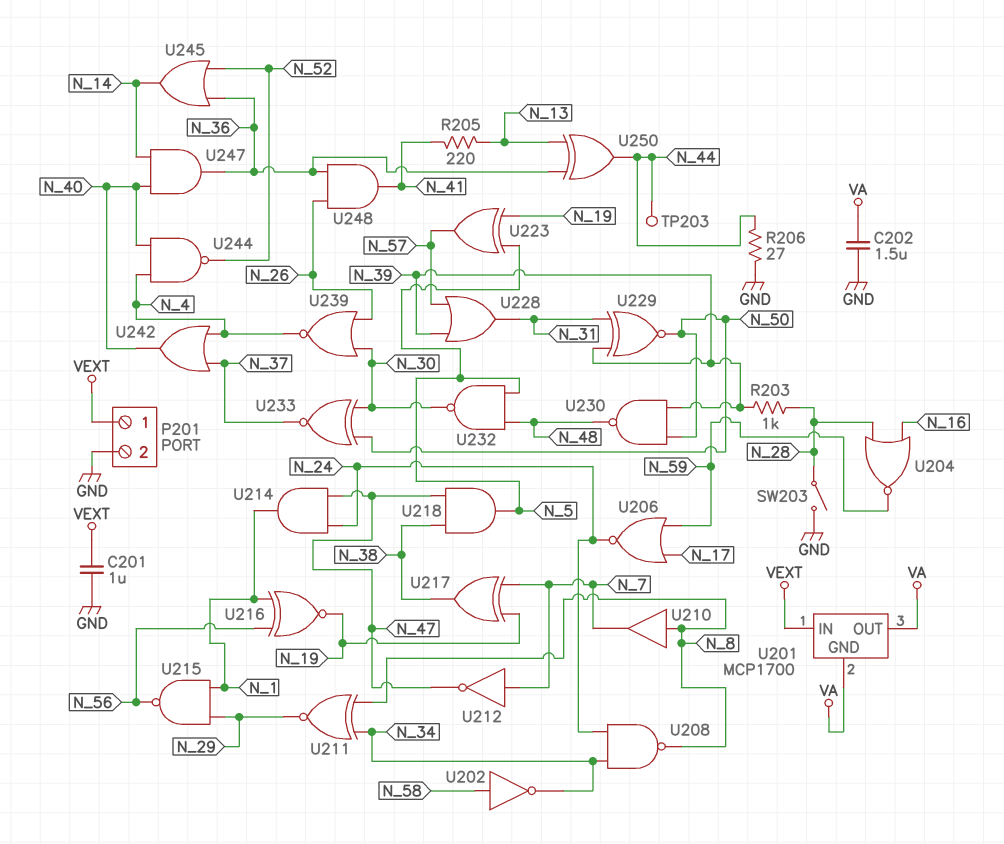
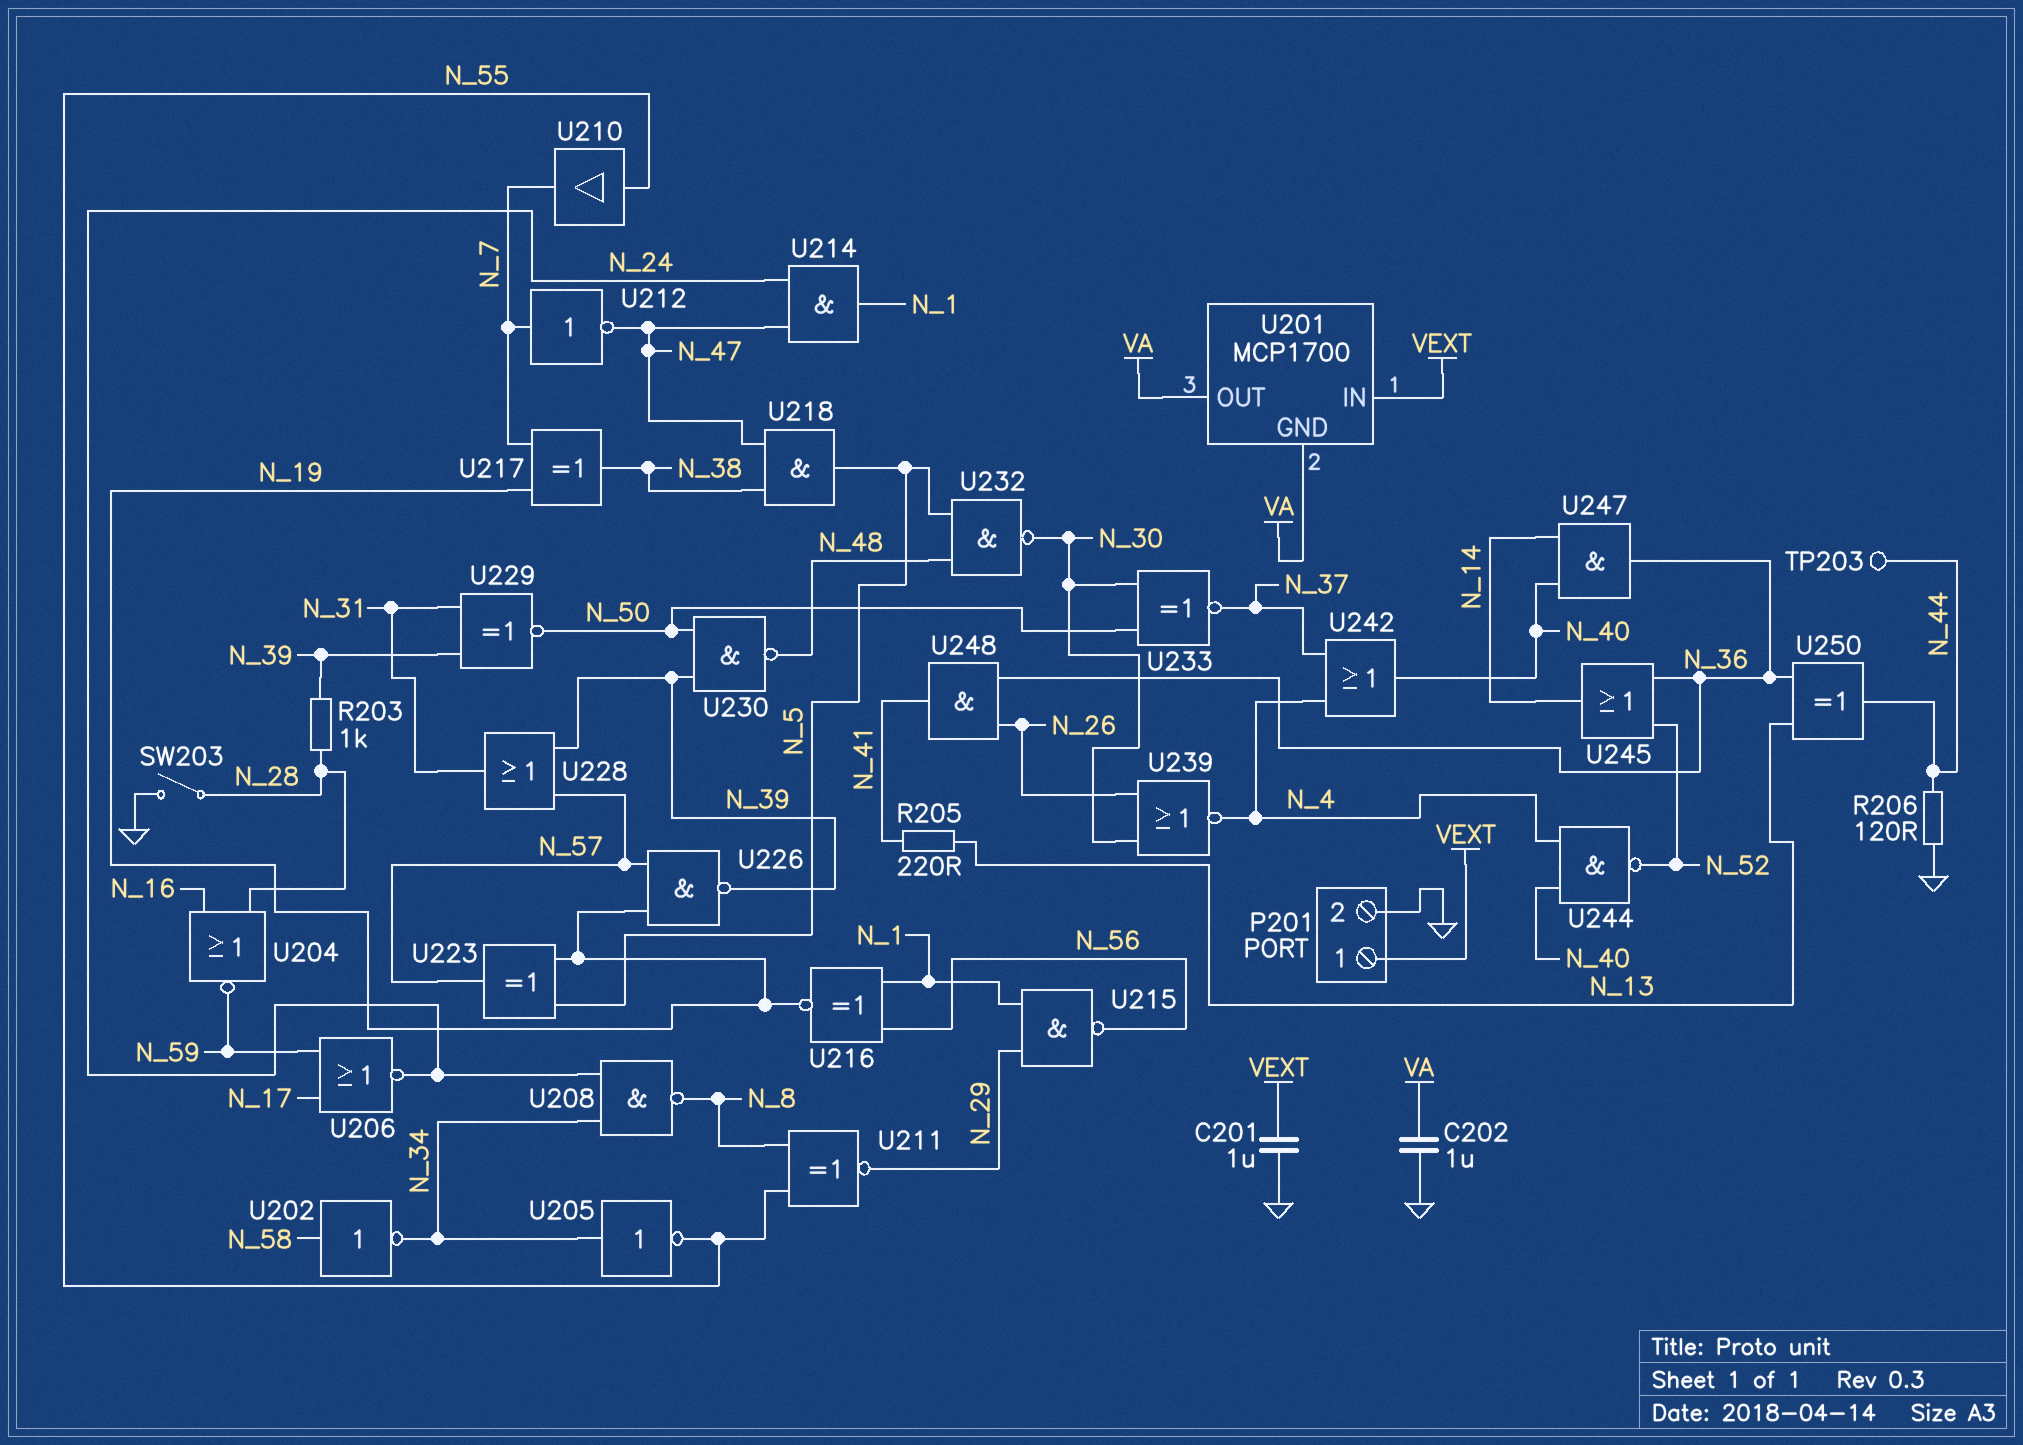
C202: 1.5uF (GND, VA) -> 1uF (GND, VA)
R206: 27 (GND, N_44) -> 120 (GND, N_44)
U205: none -> NOT (in N_34, out N_55)
U210: buffer (in N_8, out N_7) -> buffer (in N_55, out N_7)
U211: XNOR (in N_8, in N_34, out N_29) -> XNOR (in N_8, in N_55, out N_29)
U226: none -> NAND (in N_19, in N_57, out N_39)

